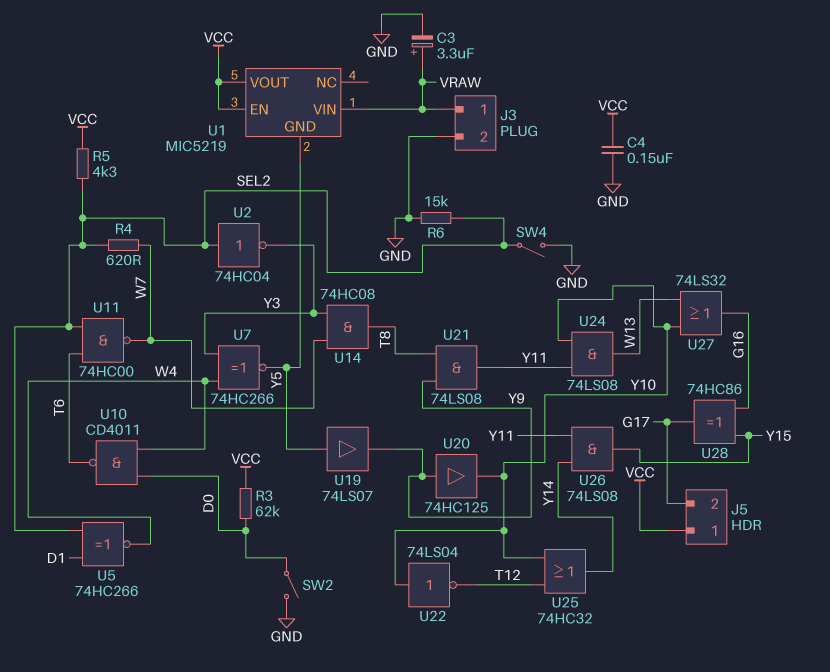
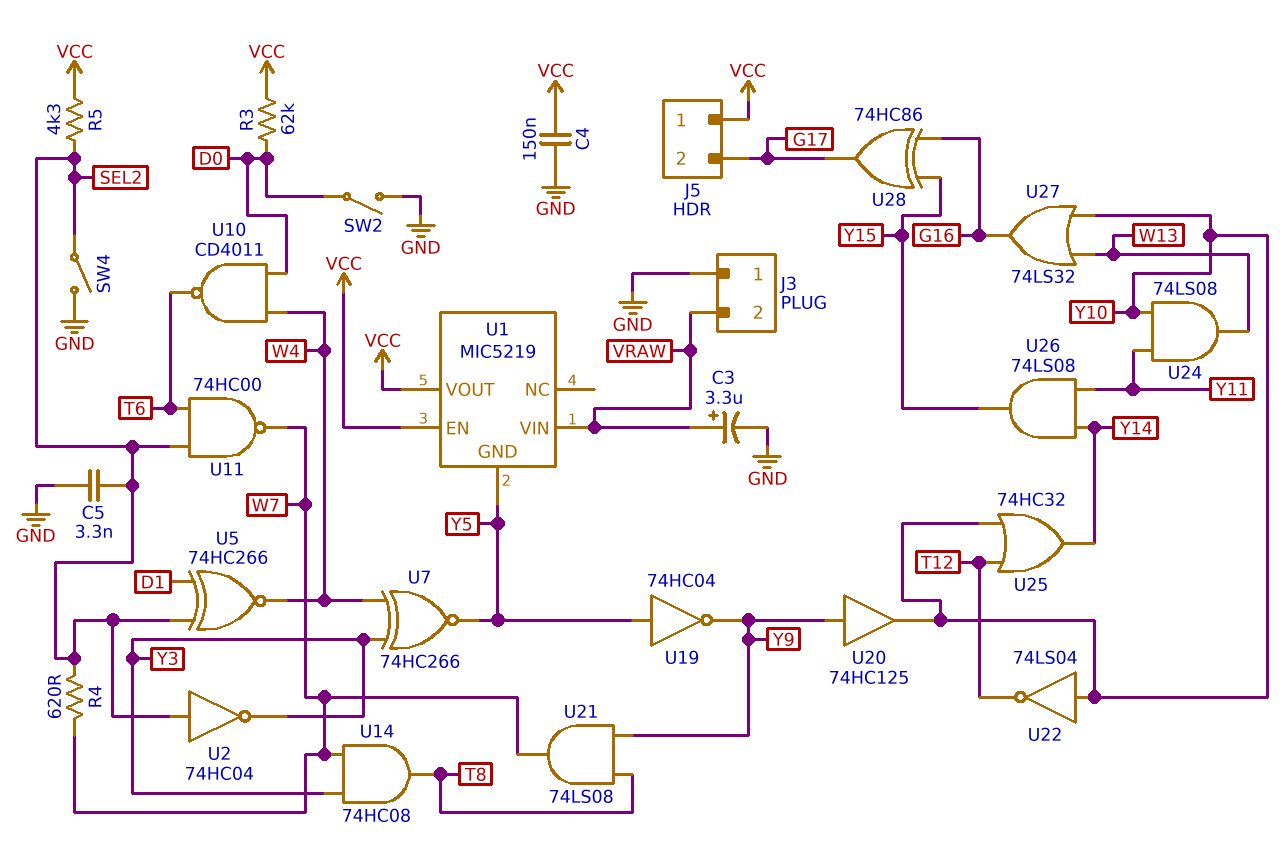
C5: none -> 3.3nF (GND, SEL2)
J3 pin 1: VRAW -> GND
J3 pin 2: GND -> VRAW
R6: 15k (GND, SEL2) -> none
U19: buffer 74LS07 (in Y5, out Y9) -> NOT 74HC04 (in Y5, out Y9)
U21: AND 74LS08 (in T8, in Y9, out Y11) -> AND 74LS08 (in T8, in Y9, out W7)

